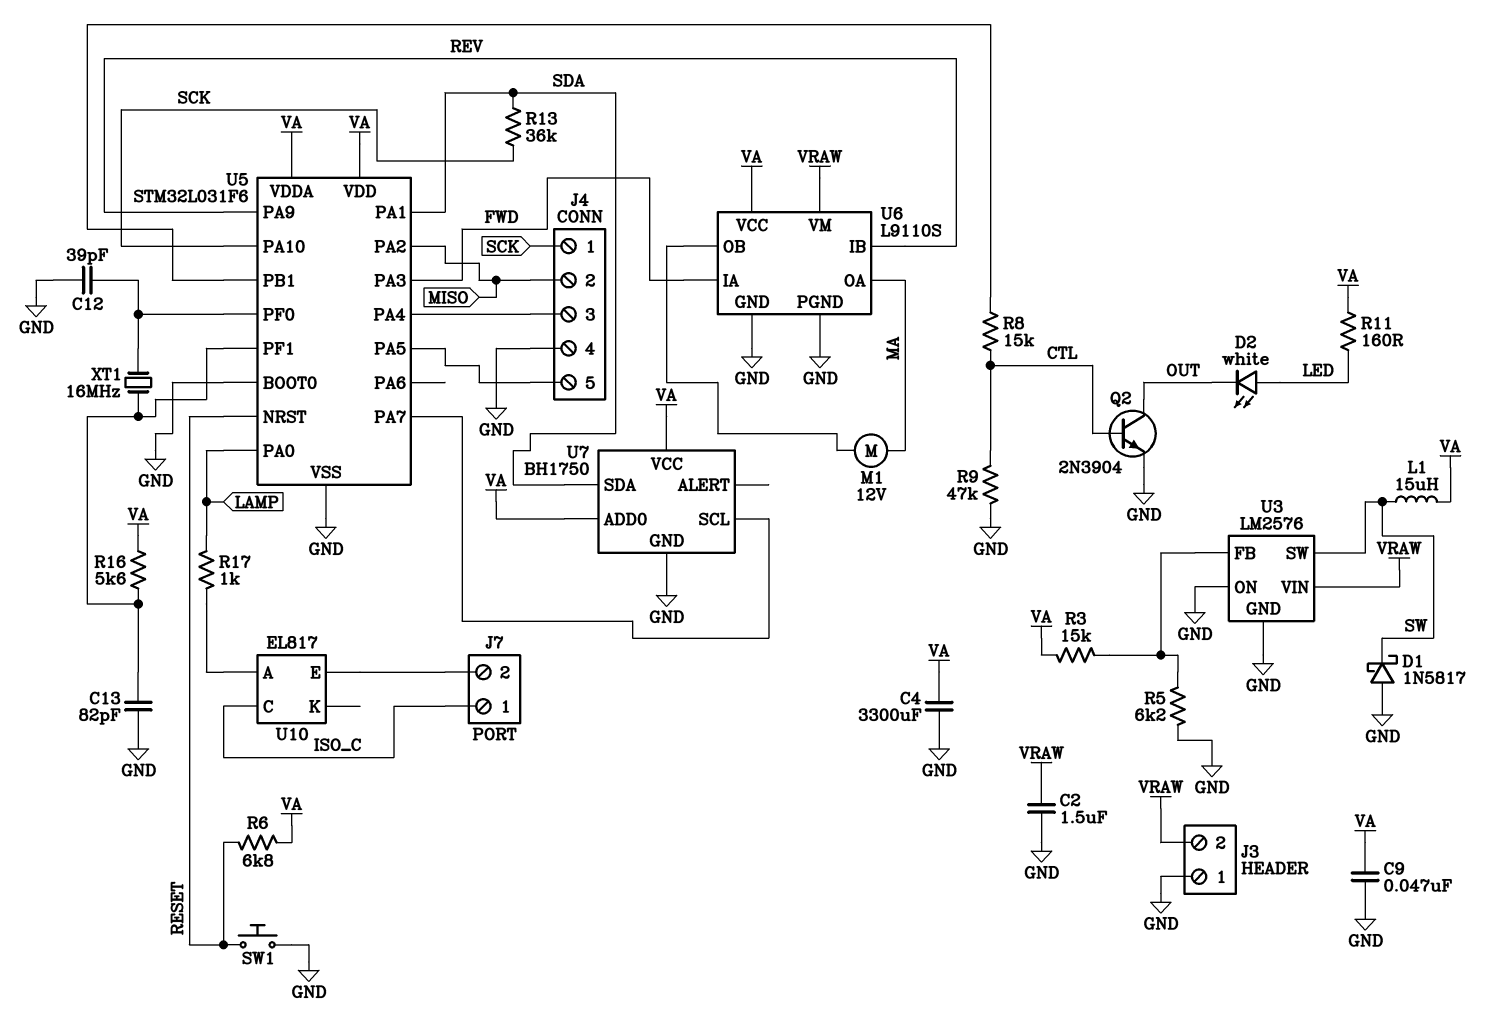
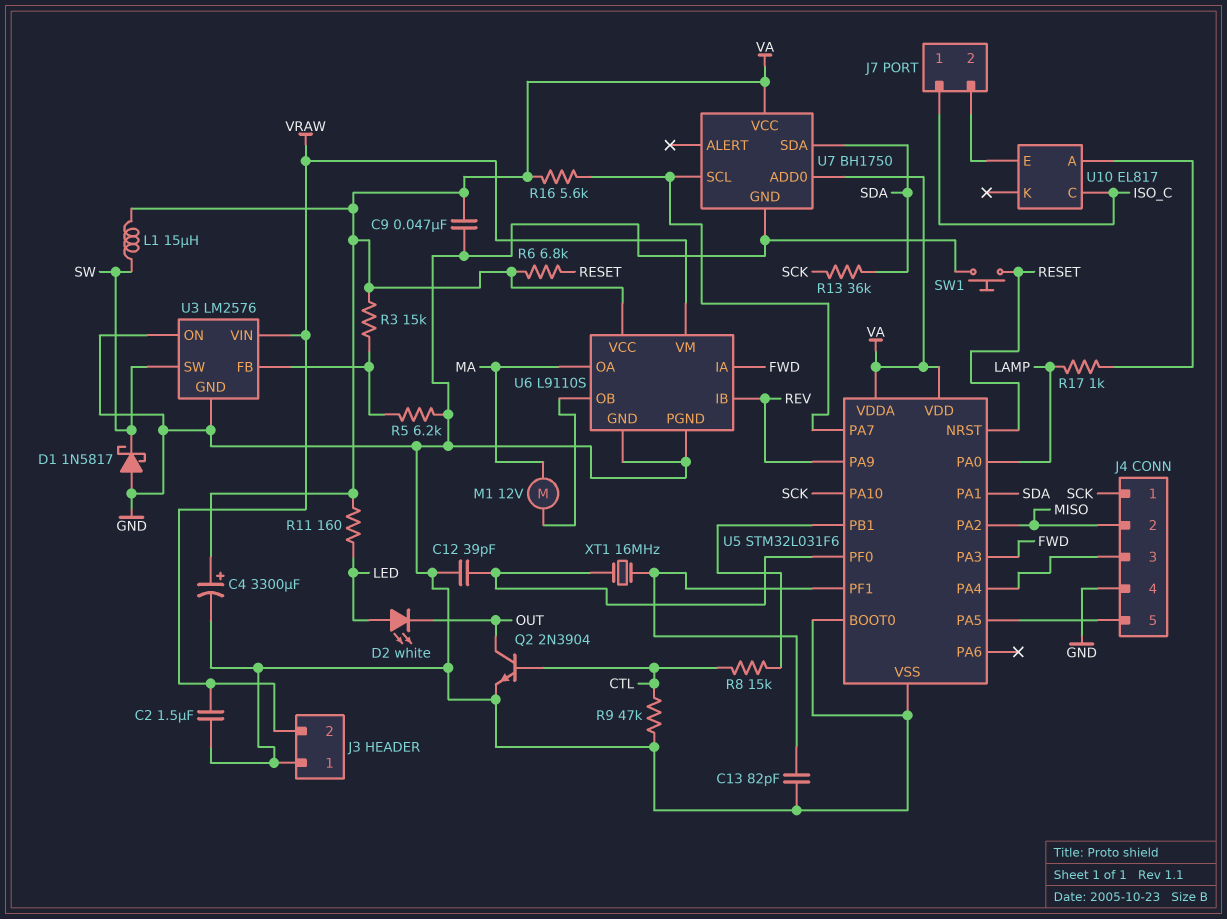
C4: 3300uF (GND, VA) -> 3300uF (plus VA, minus GND)
R16: 5.6k (U5/PF1, VA) -> 5.6k (U5/PA7, VA)

